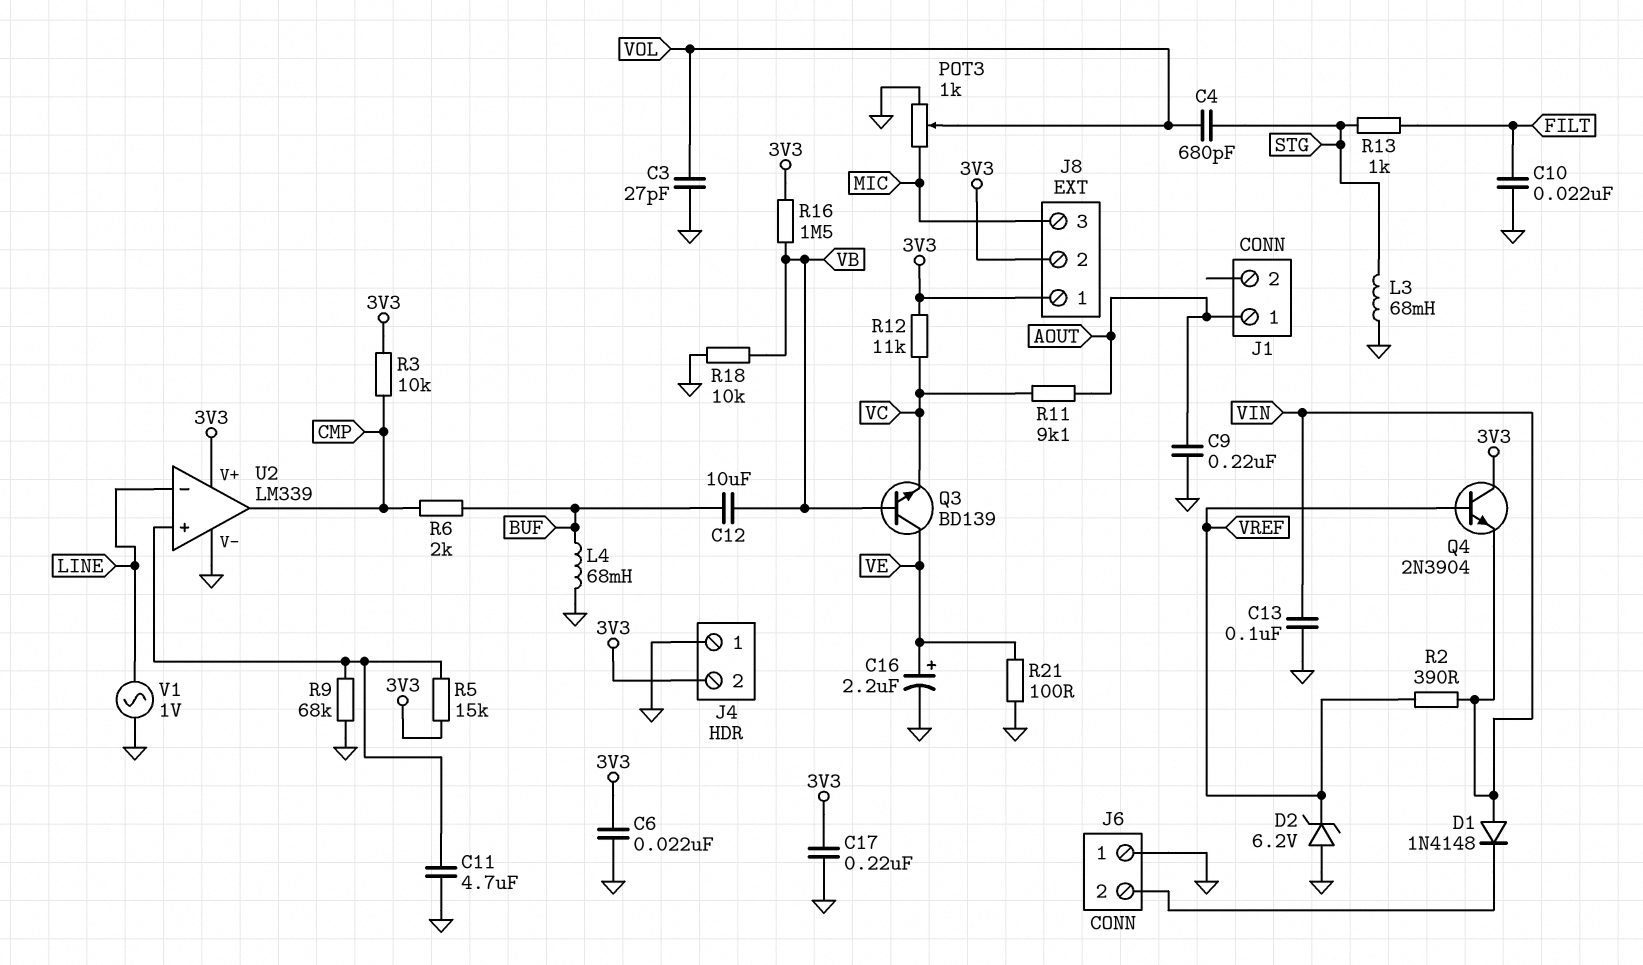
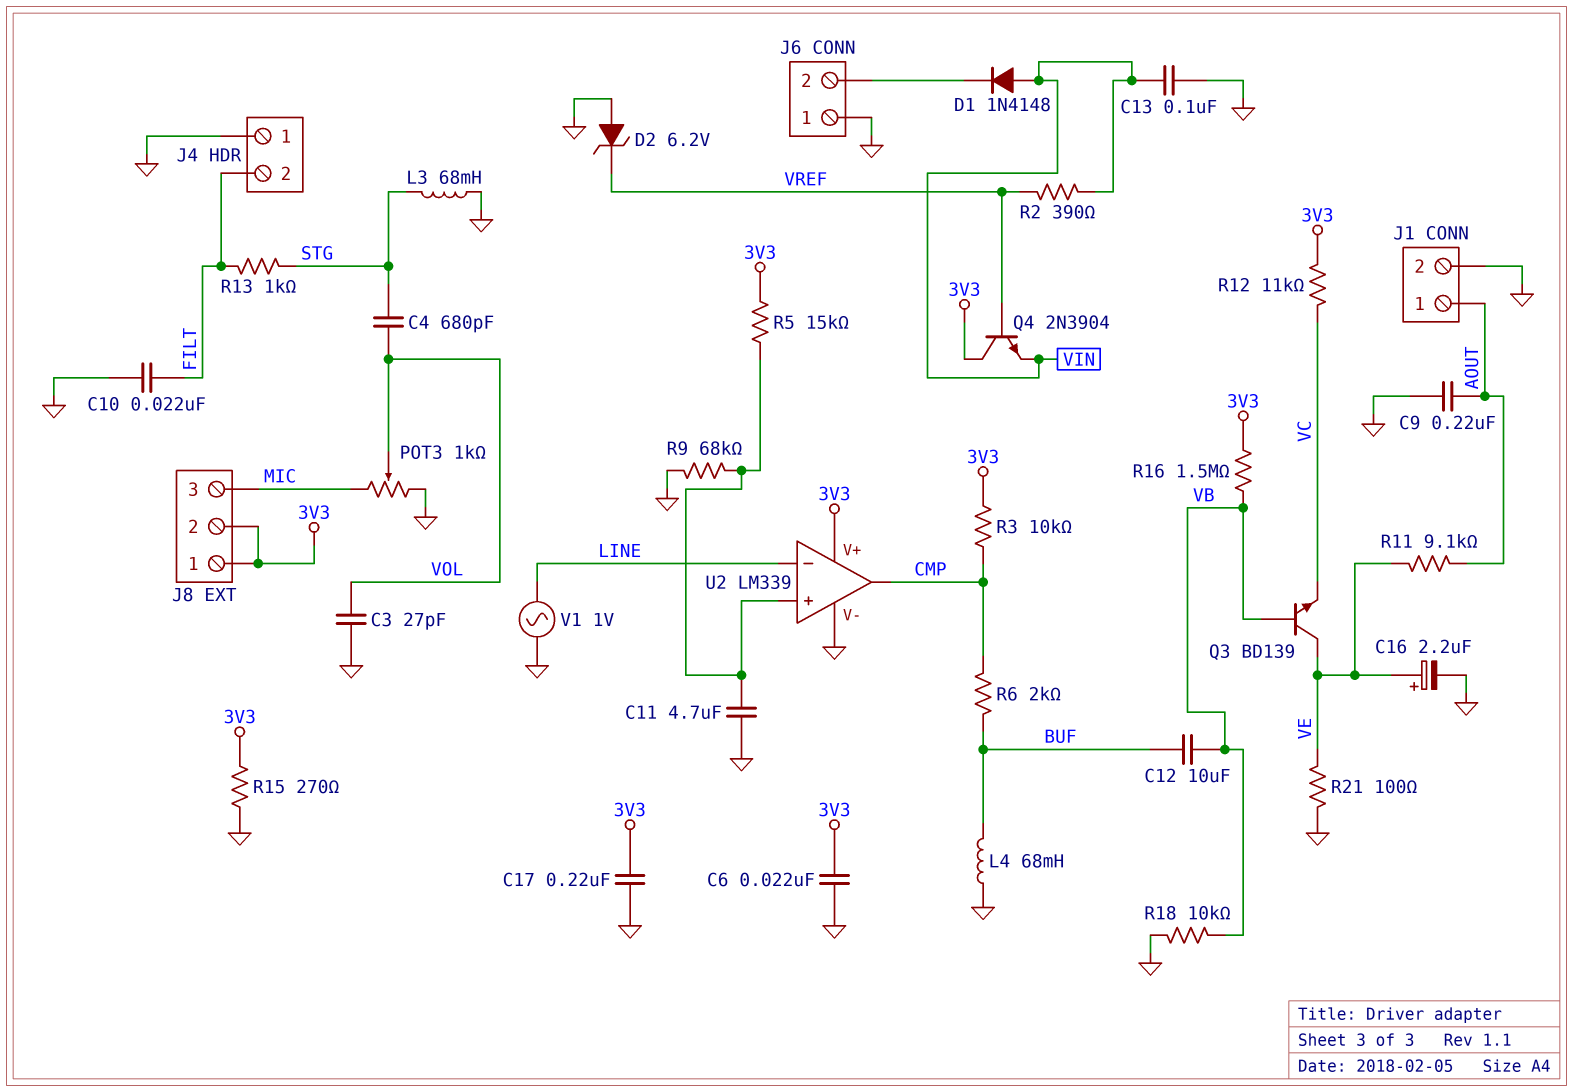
J1 pin 2: none -> GND
J4 pin 2: 3V3 -> FILT
R11: 9.1k (AOUT, VC) -> 9.1k (AOUT, VE)
R15: none -> 270 (3V3, GND)

